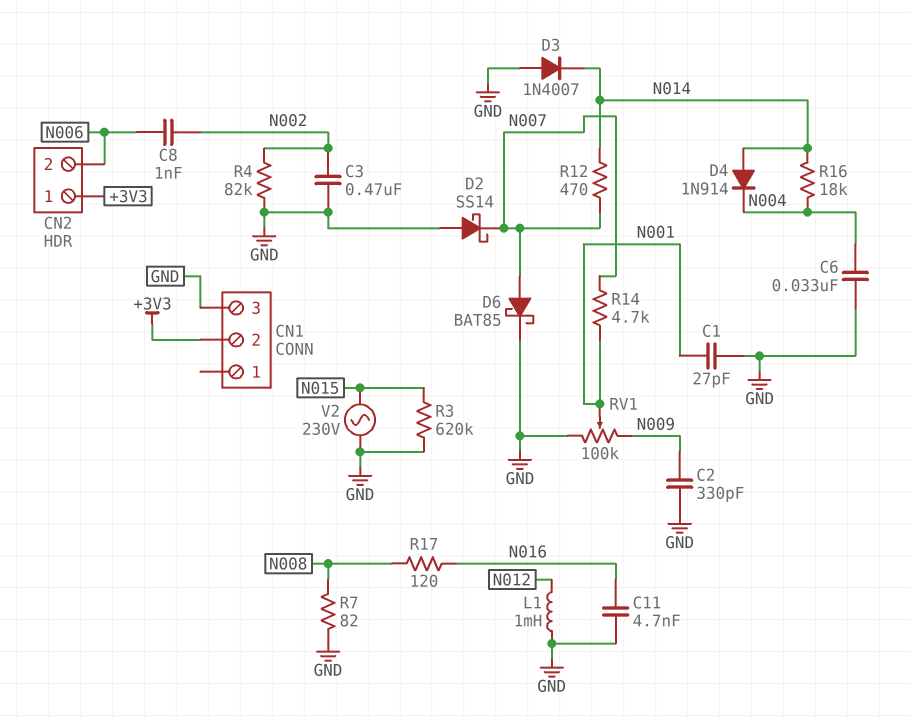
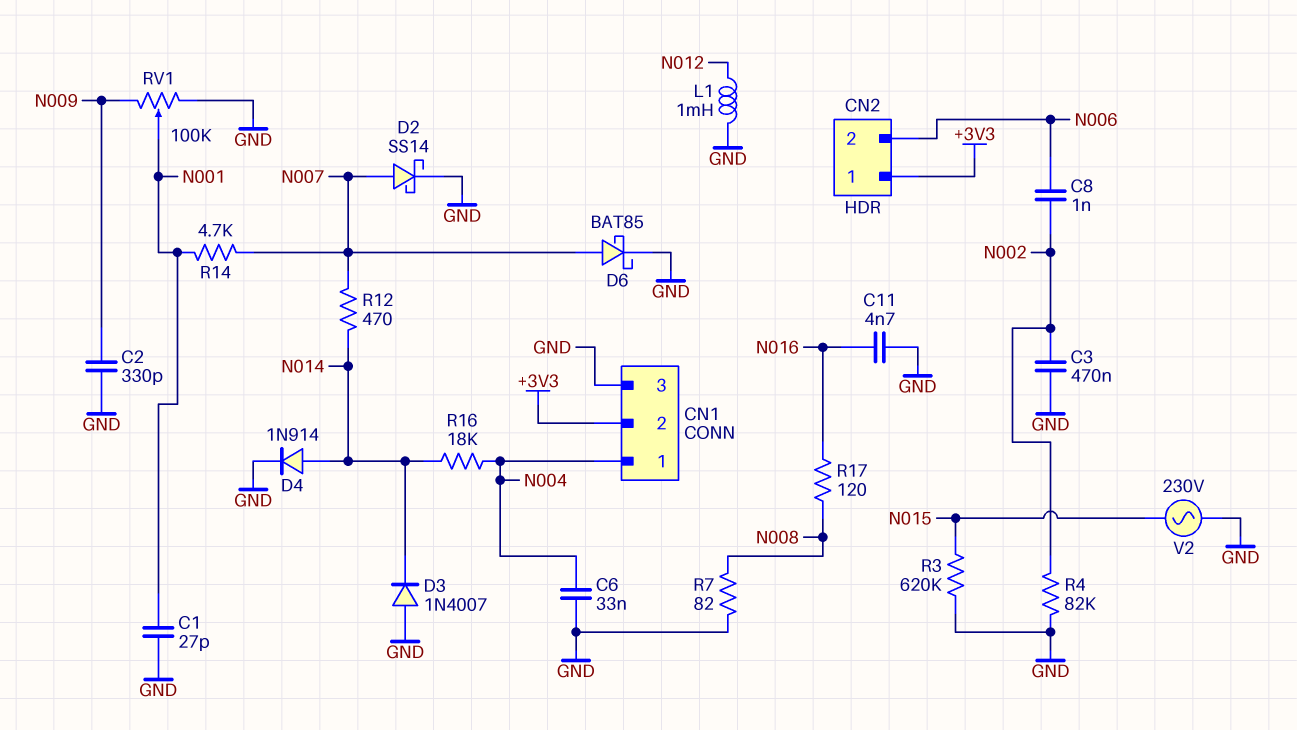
CN1 pin 1: none -> N004
D2: schottky SS14 (A GND, K N007) -> schottky SS14 (A N007, K GND)
D4: diode 1N914 (A N014, K N004) -> diode 1N914 (A N014, K GND)

